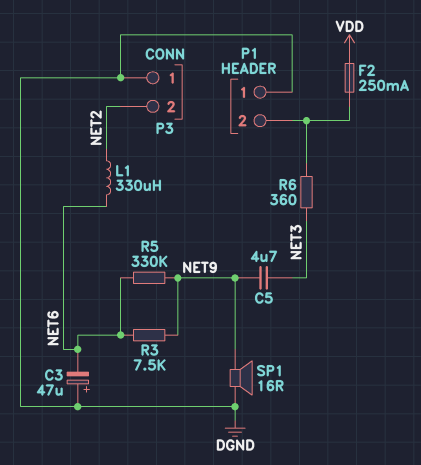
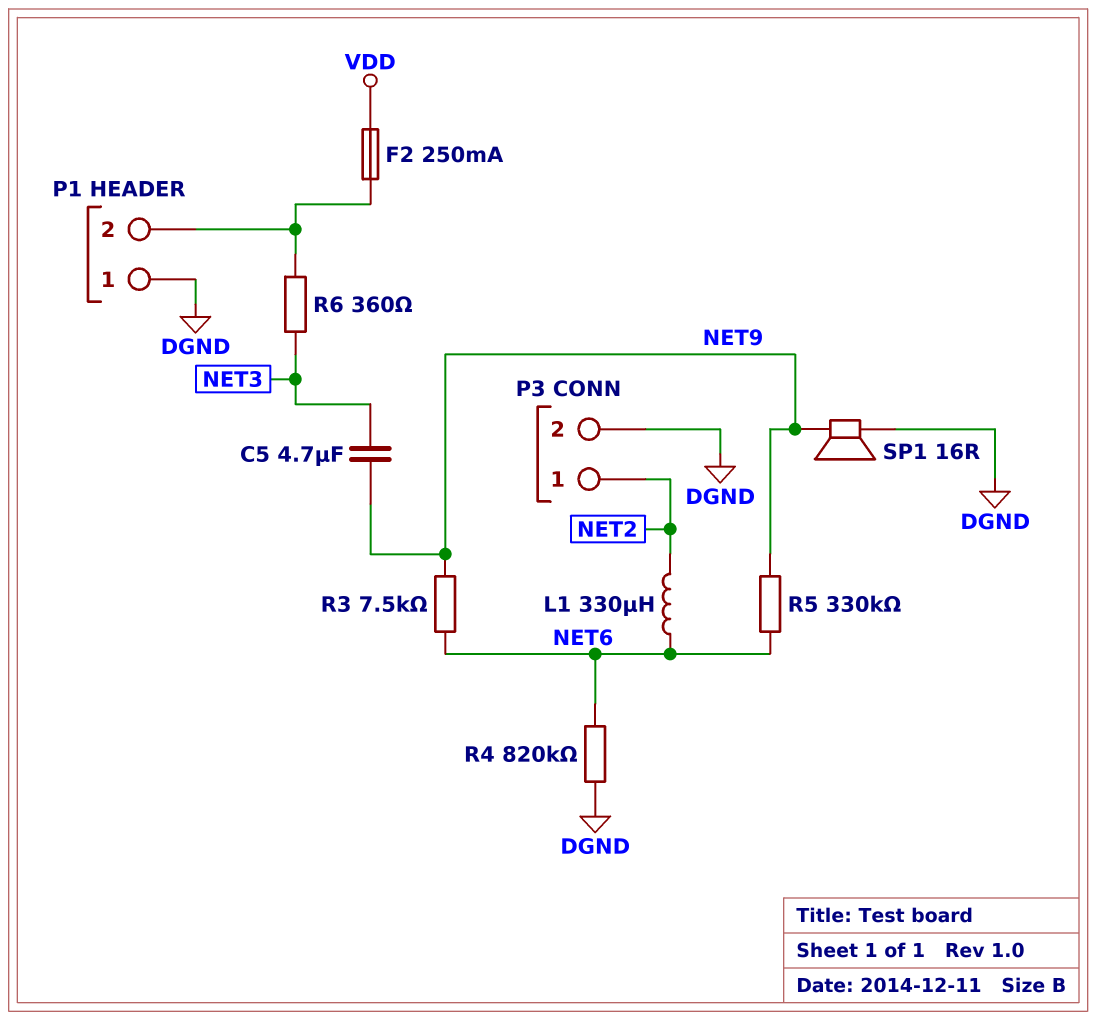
C3: 47uF (plus DGND, minus NET6) -> none
P3 pin 1: DGND -> NET2
P3 pin 2: NET2 -> DGND
R4: none -> 820k (DGND, NET6)

